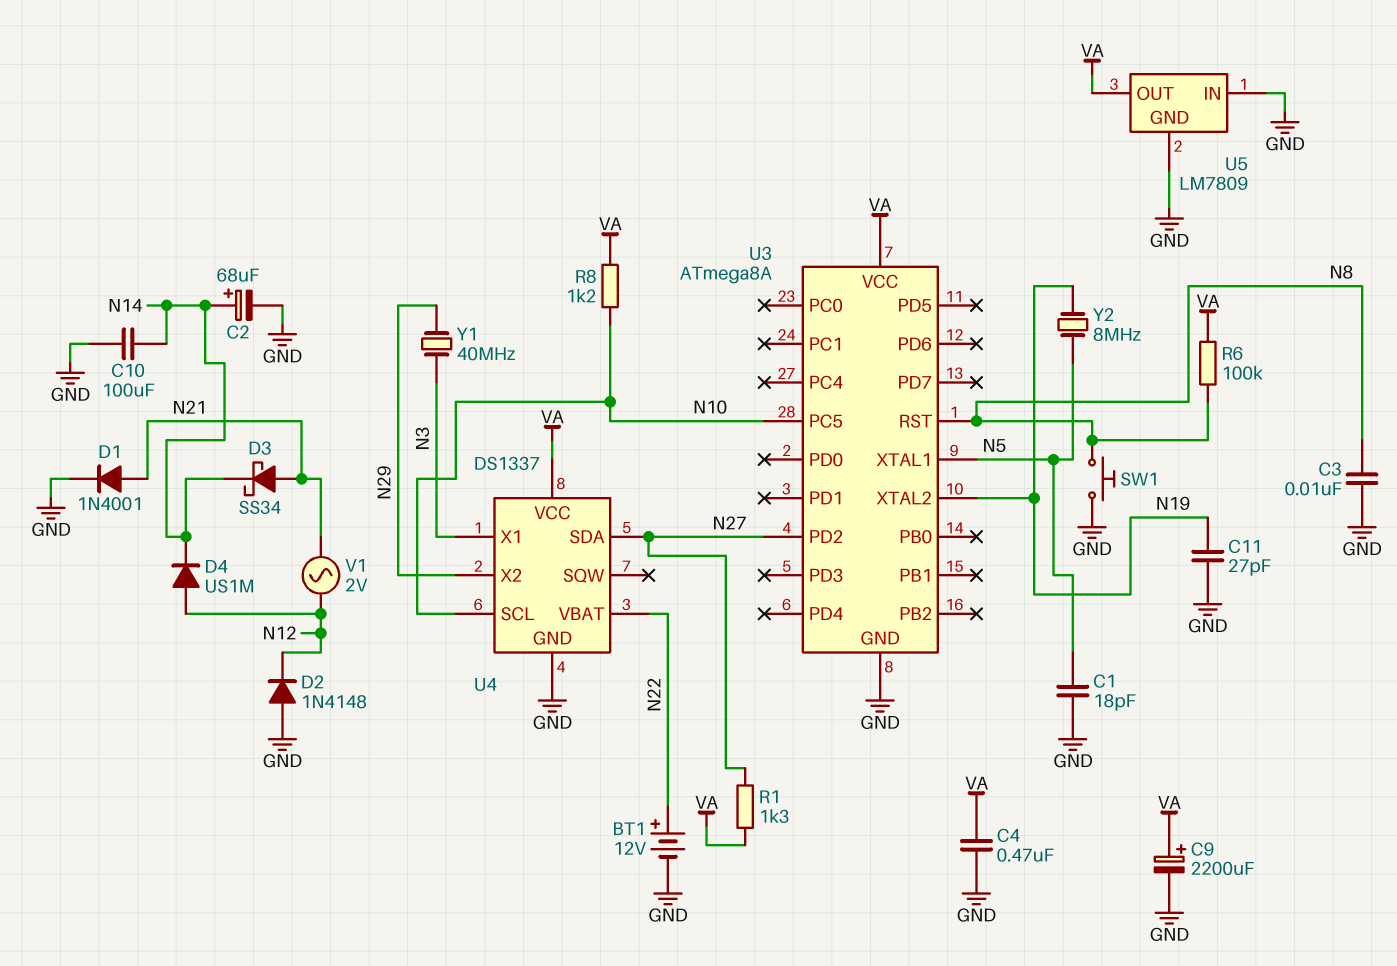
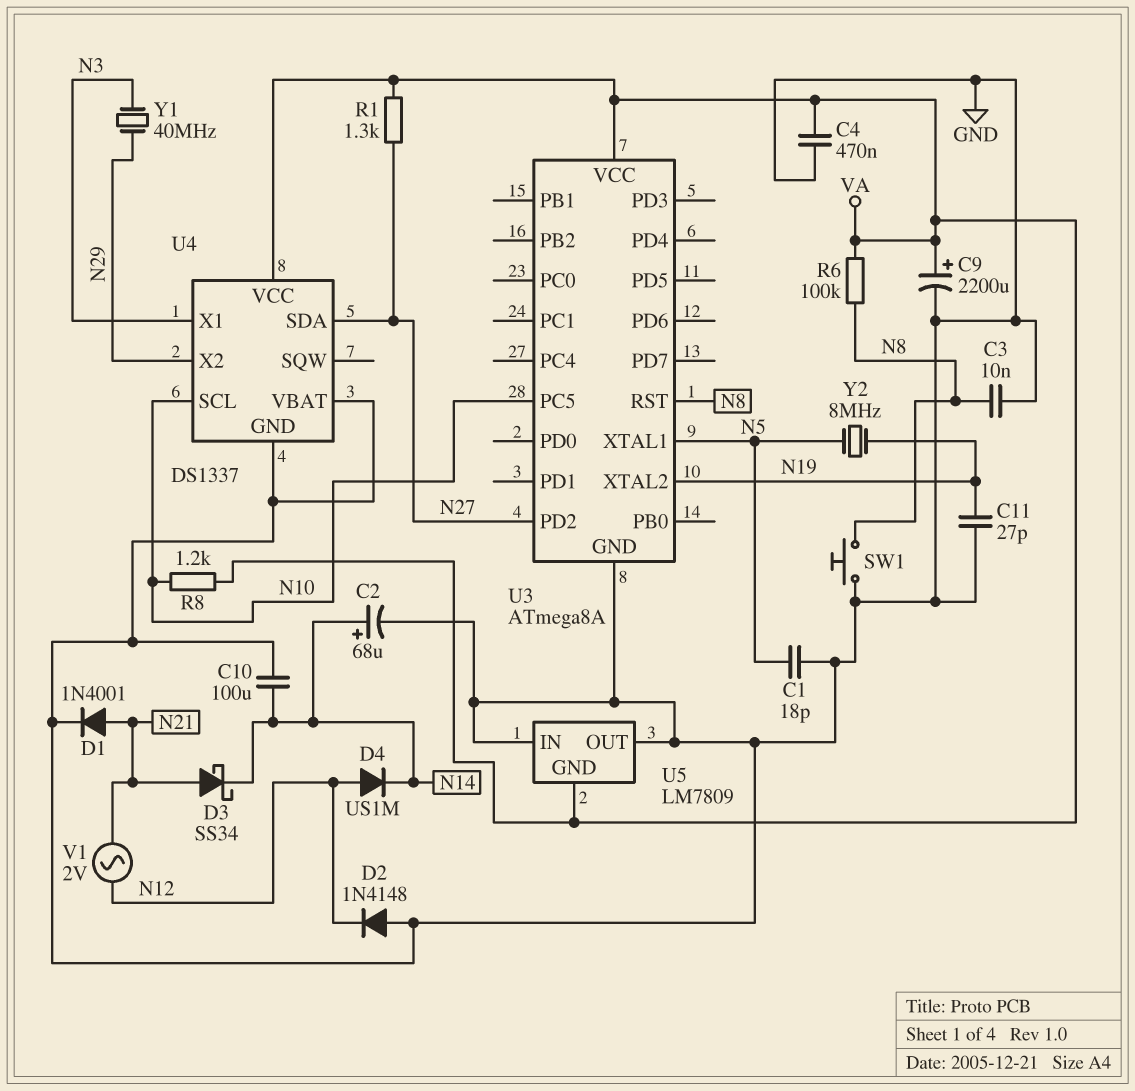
BT1: 12V (plus N22, minus GND) -> none
U4 pin VBAT: N22 -> GND
U5 pin GND: GND -> VA
U5 pin OUT: VA -> GND

